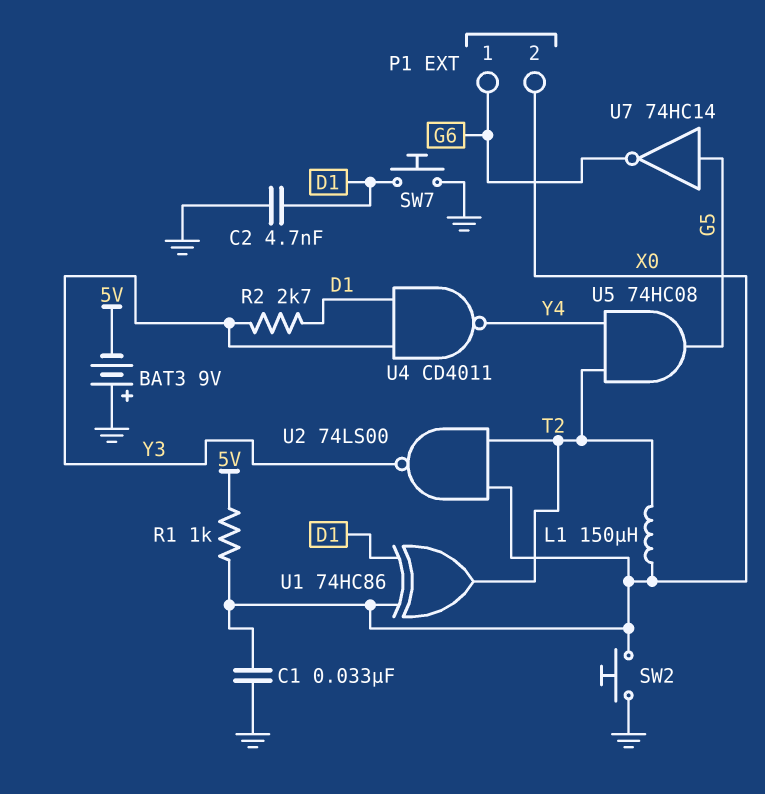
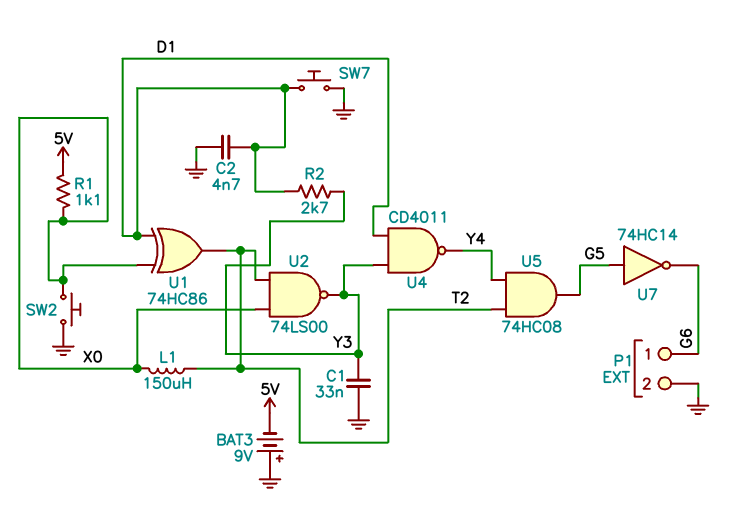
C1: 33nF (GND, X0) -> 33nF (GND, Y3)
P1 pin 2: X0 -> GND
R1: 1k (5V, X0) -> 1.1k (5V, X0)

